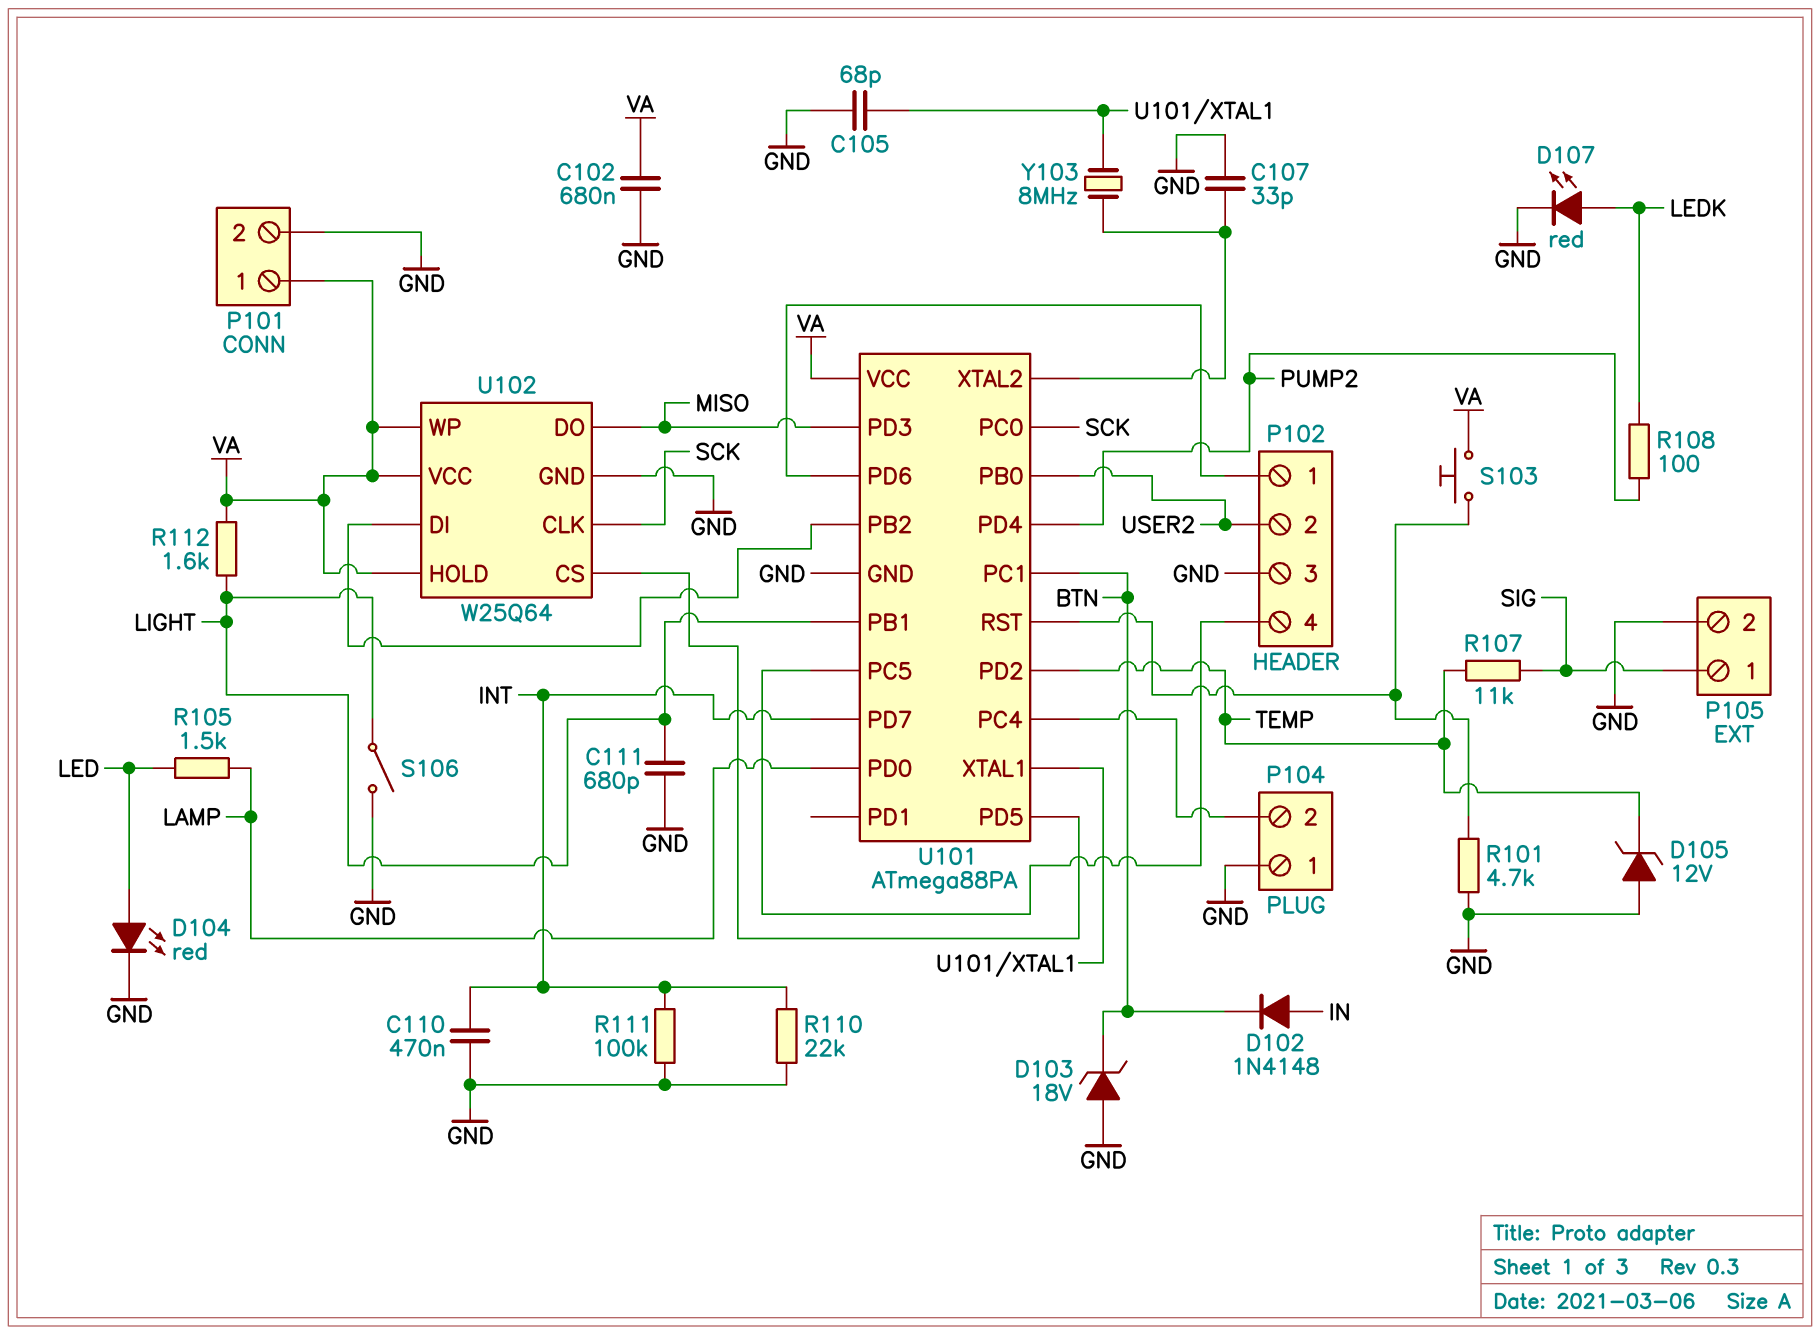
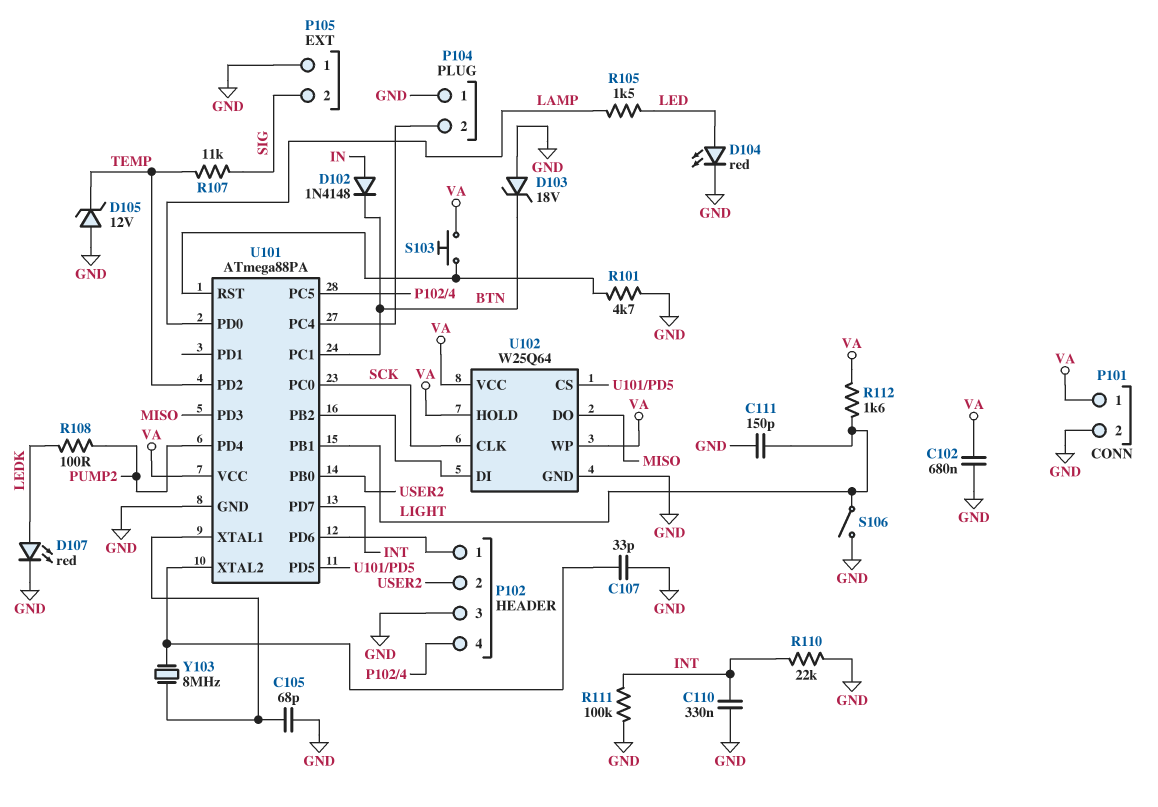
C110: 470nF (GND, INT) -> 330nF (GND, INT)
C111: 680pF (GND, LIGHT) -> 150pF (GND, LIGHT)
P105 pin 1: SIG -> GND
P105 pin 2: GND -> SIG

